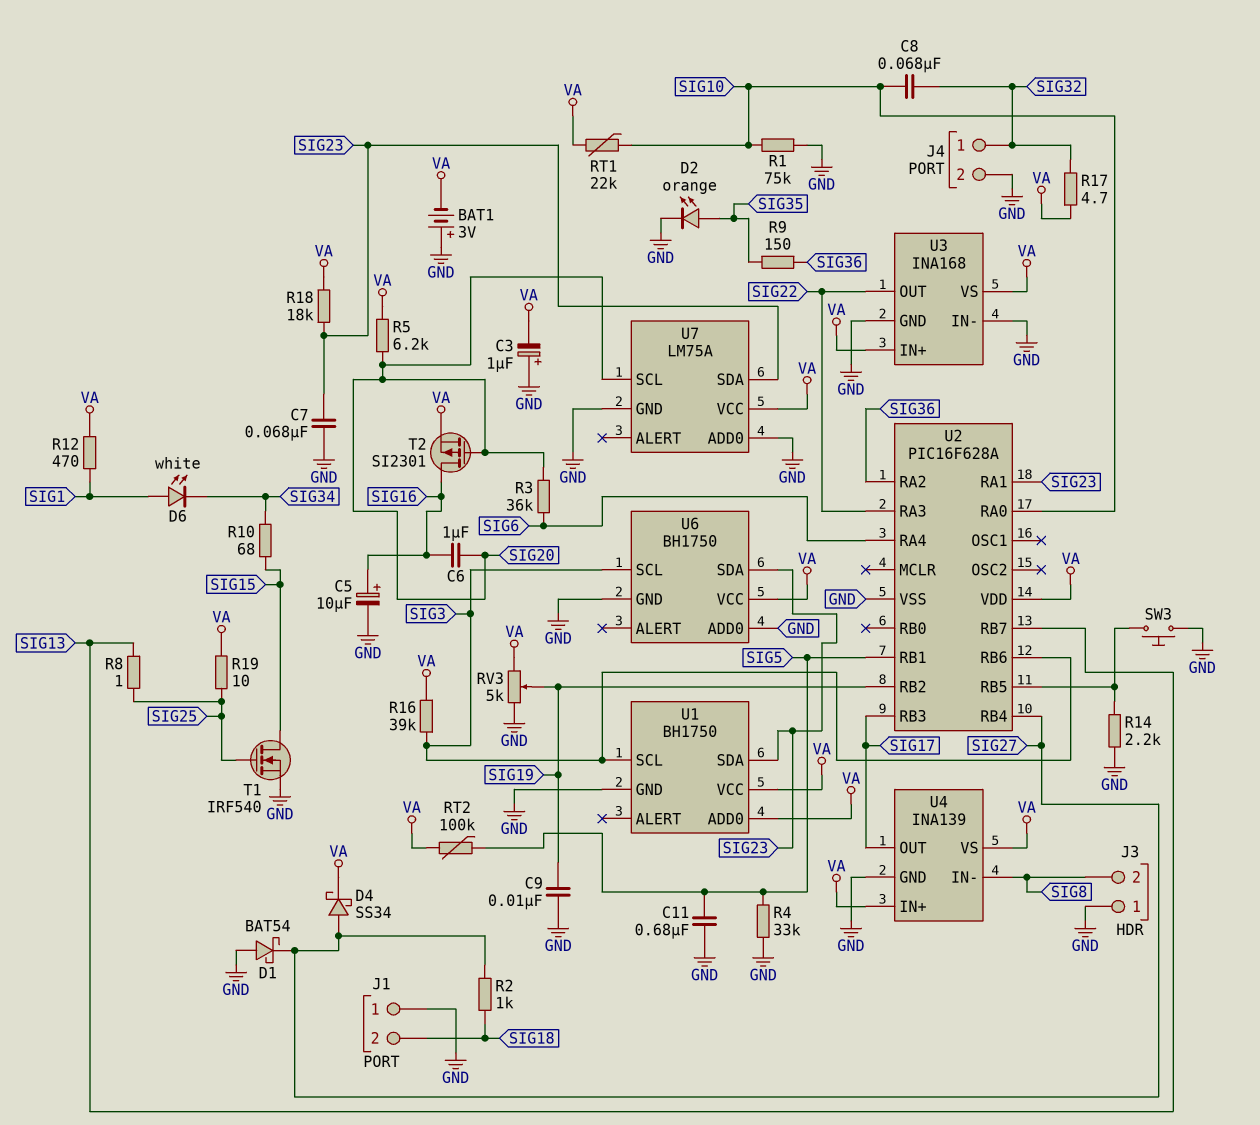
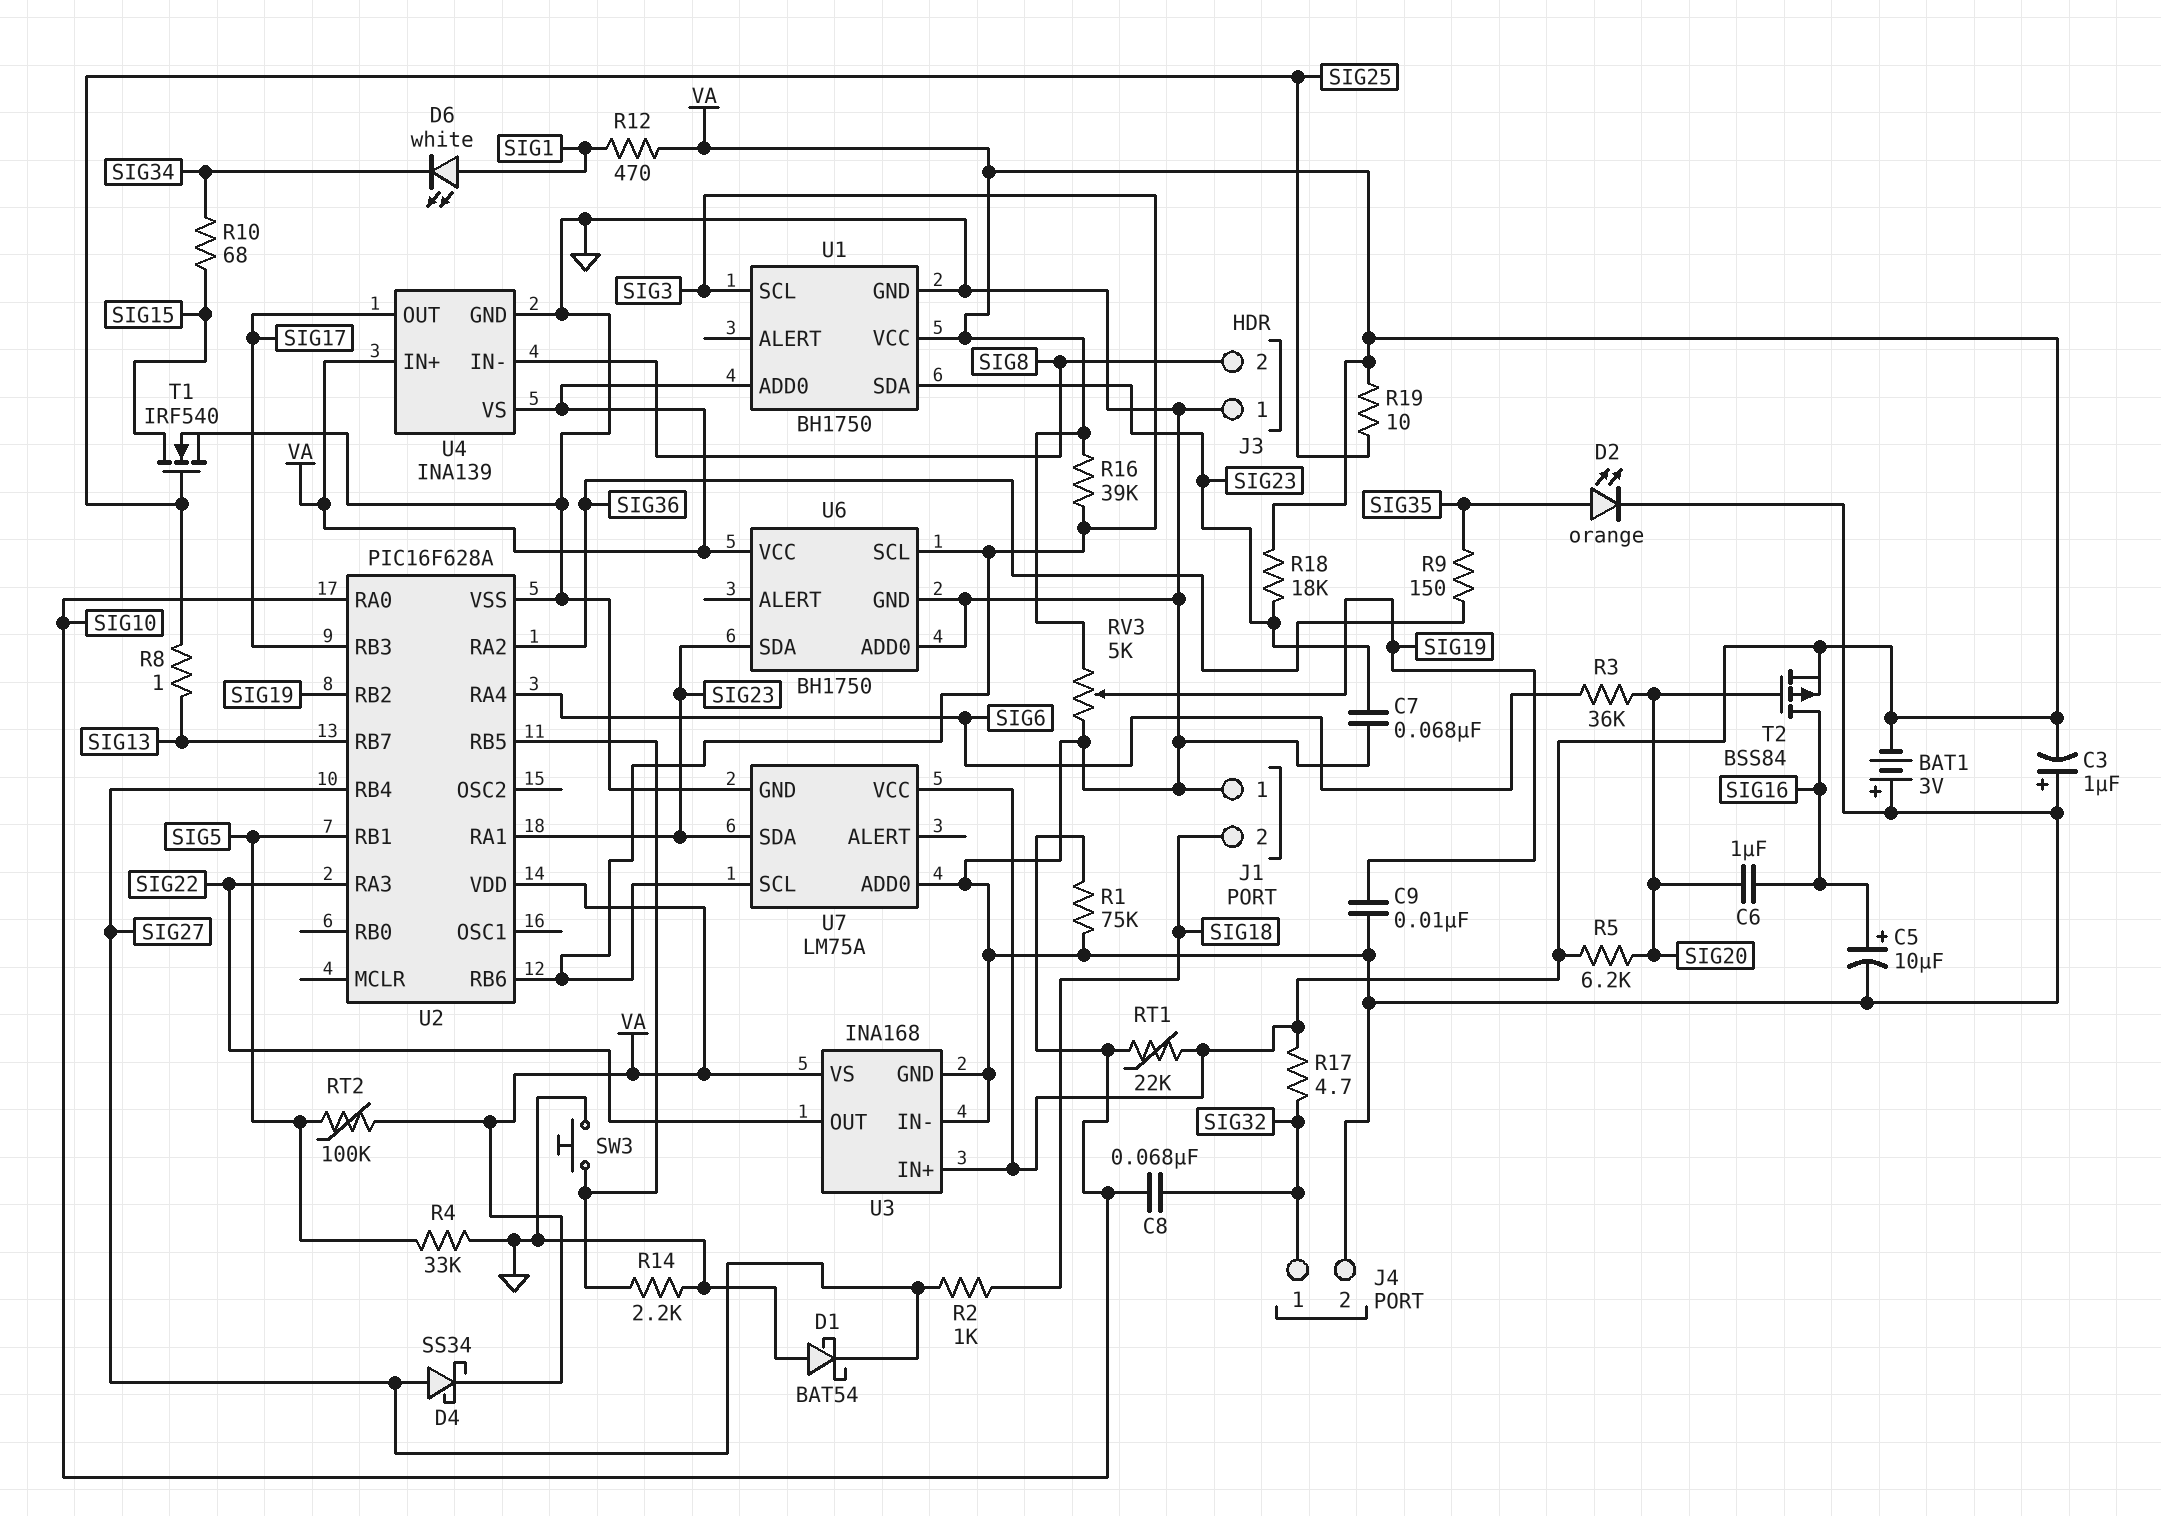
C11: 680nF (GND, SIG5) -> none
T2: PMOS SI2301 (G SIG20, D SIG16, S VA) -> PMOS BSS84 (G SIG20, D SIG16, S VA)
U7 pin SCL: SIG20 -> SIG3

